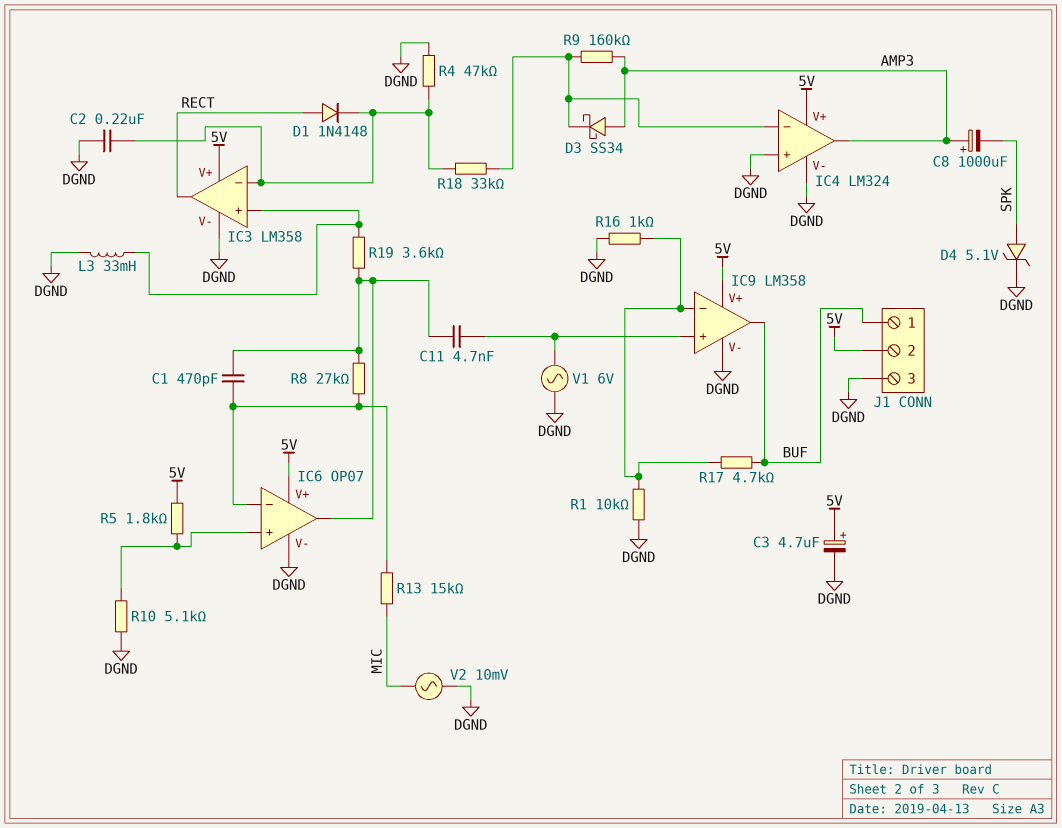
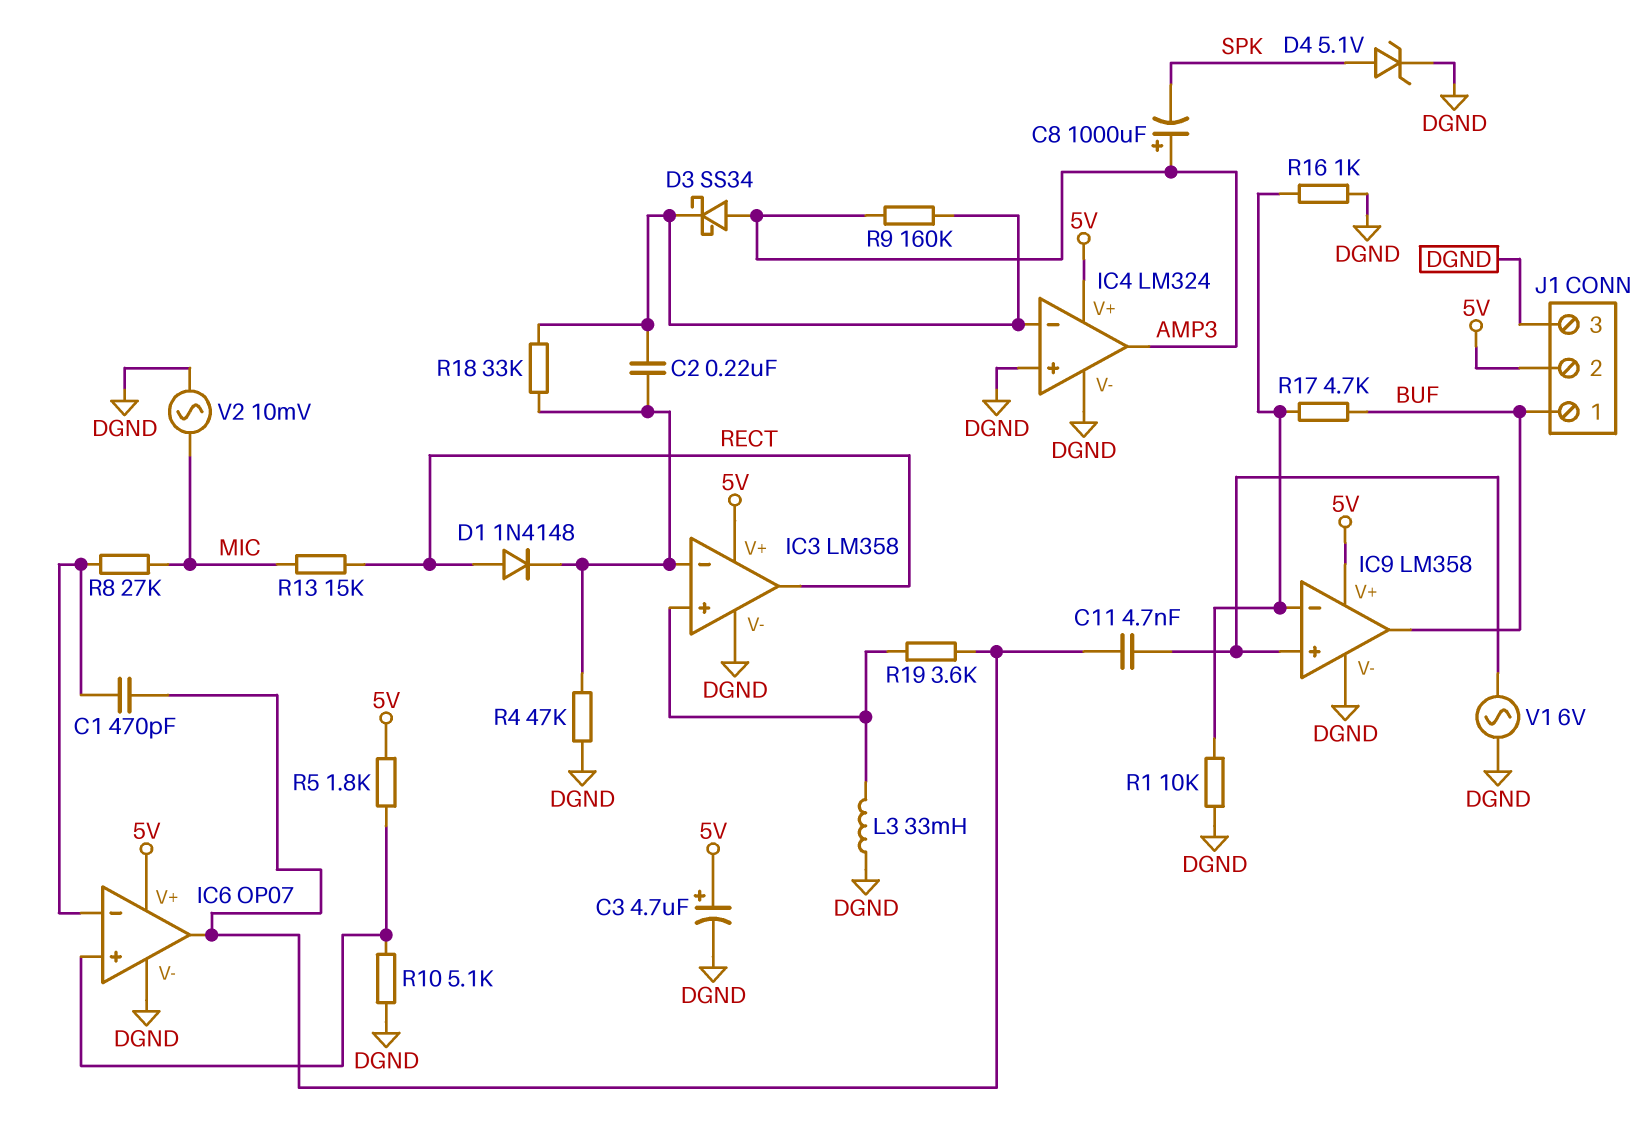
C2: 220nF (DGND, IC3/in-) -> 220nF (IC3/in-, IC4/in-)
R8: 27k (IC6/in-, IC6/out) -> 27k (IC6/in-, MIC)
R13: 15k (IC6/in-, MIC) -> 15k (MIC, RECT)

